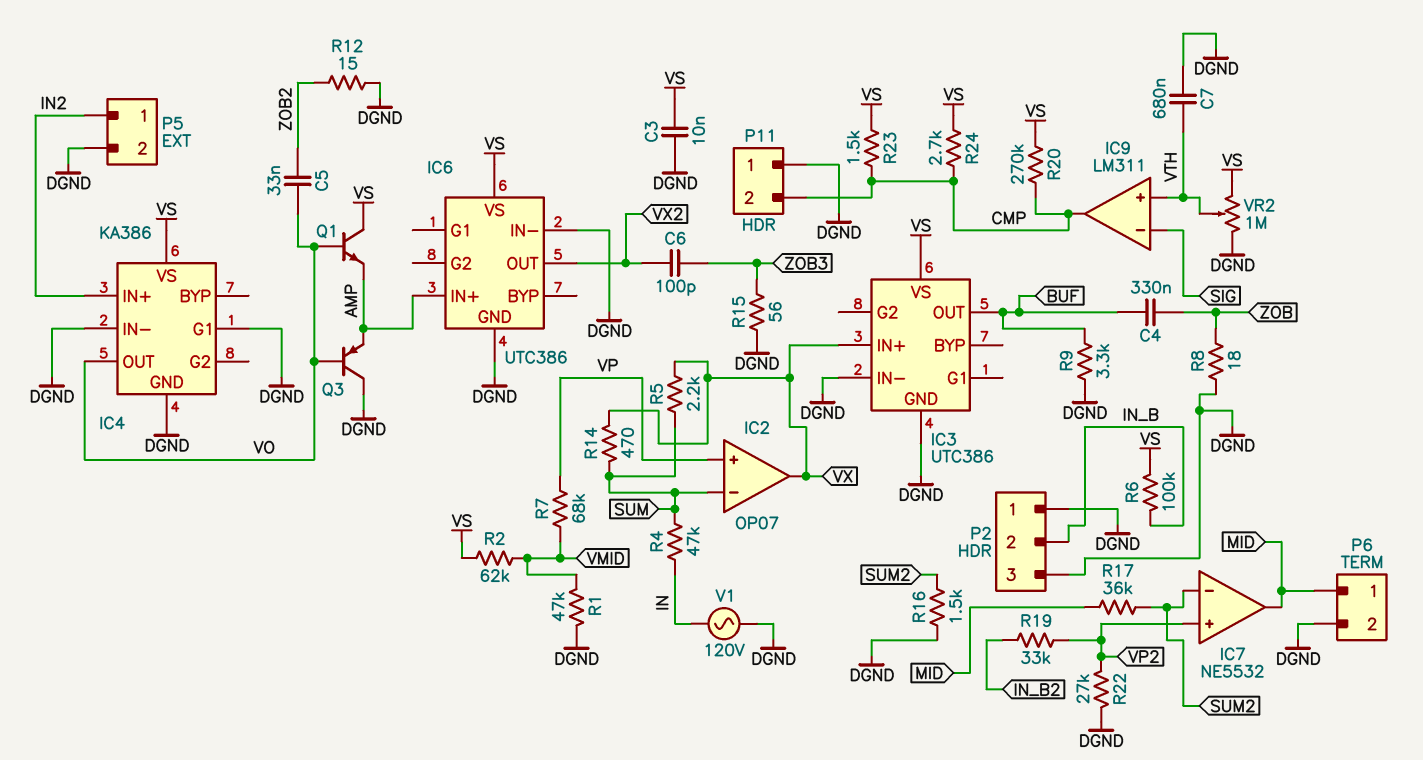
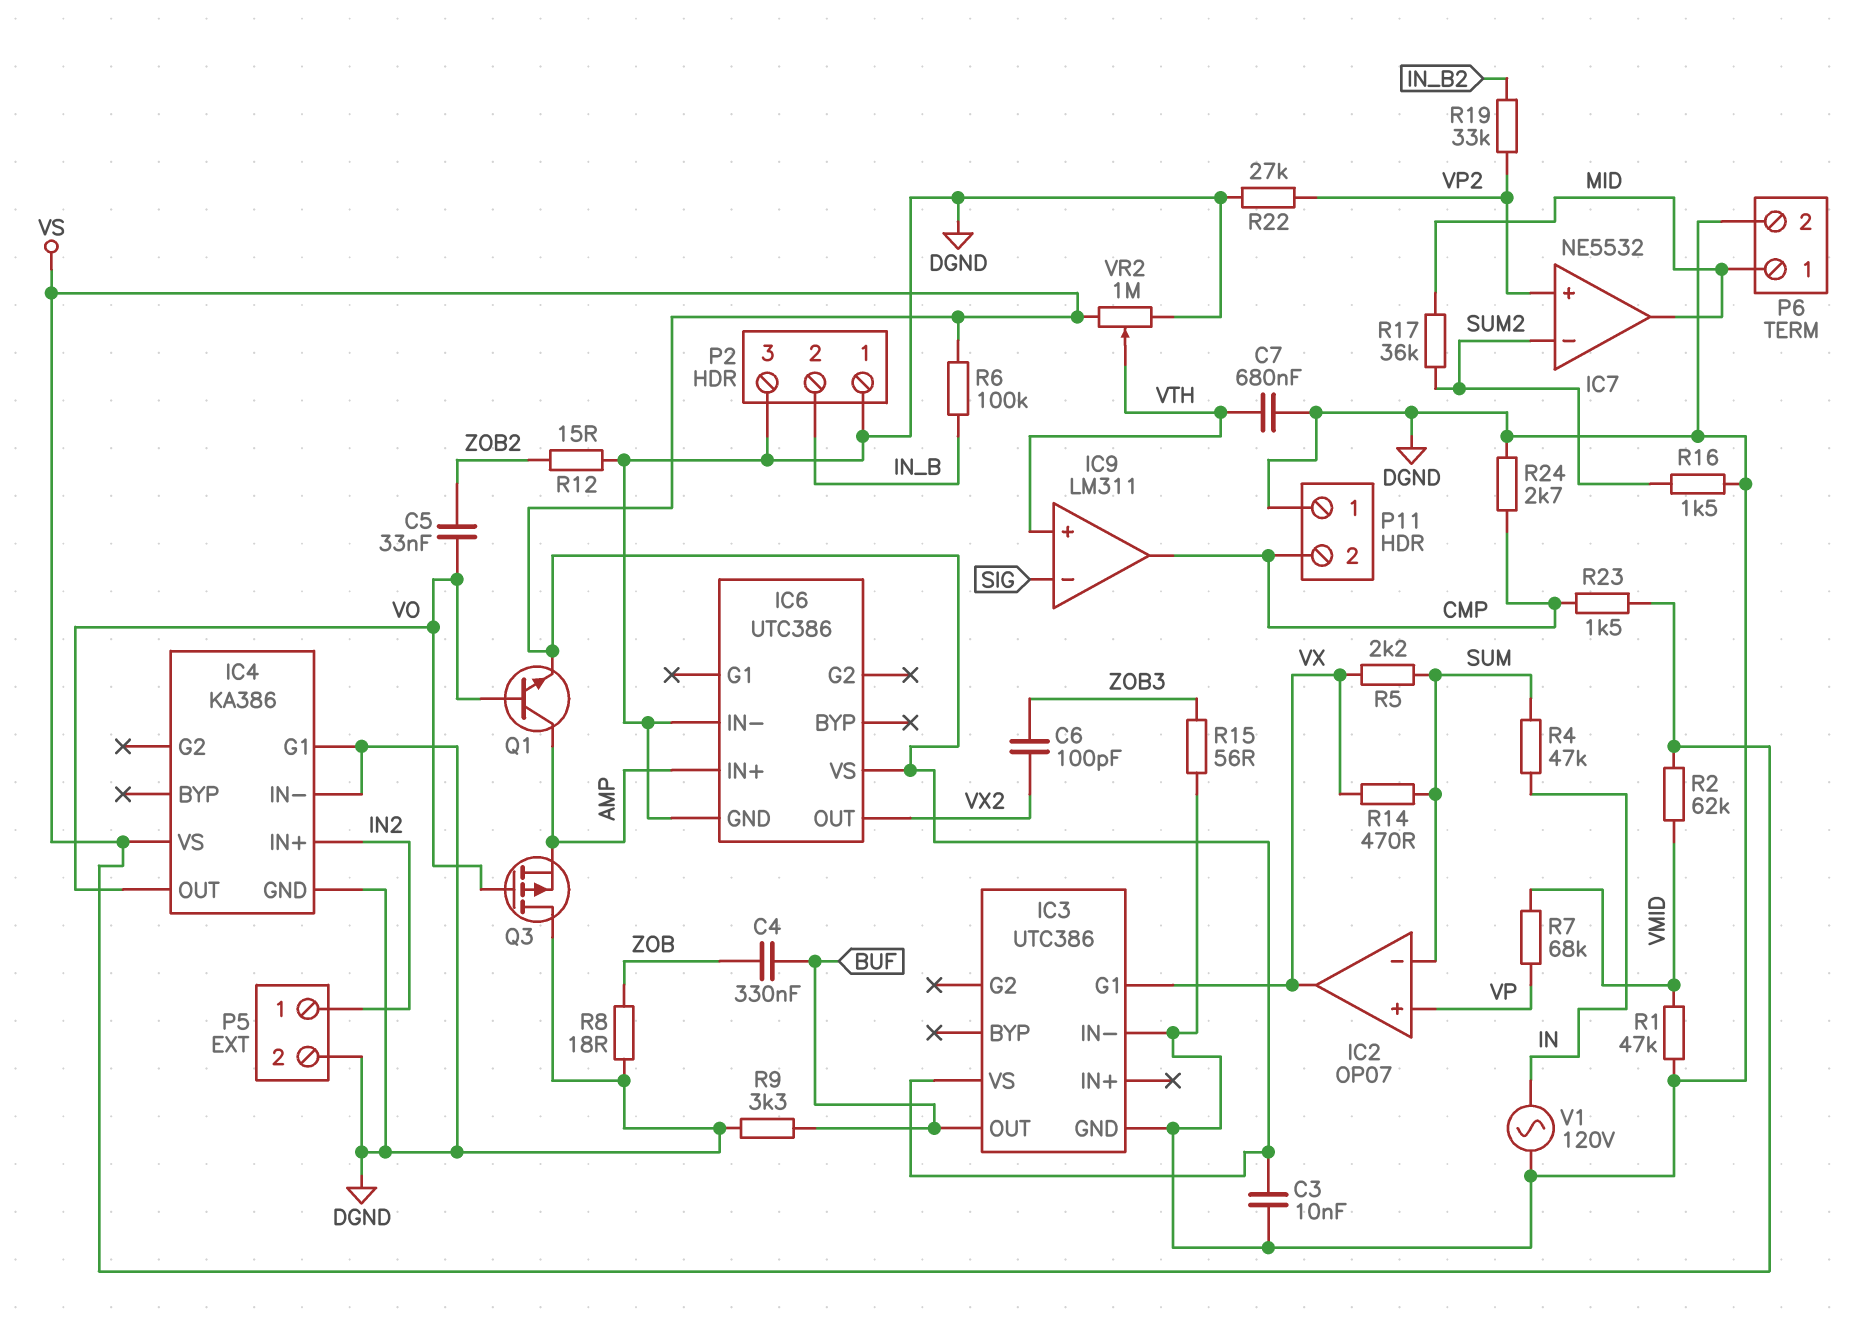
IC3 pin G1: none -> VX
IC3 pin IN+: VX -> none
Q1: NPN (B VO, C VS, E AMP) -> NPN (B VO, C AMP, E VS)
Q3: PNP (B VO, C DGND, E AMP) -> PMOS (G VO, D DGND, S AMP)
R20: 270k (CMP, VS) -> none
R24: 2.7k (CMP, VS) -> 2.7k (CMP, DGND)

